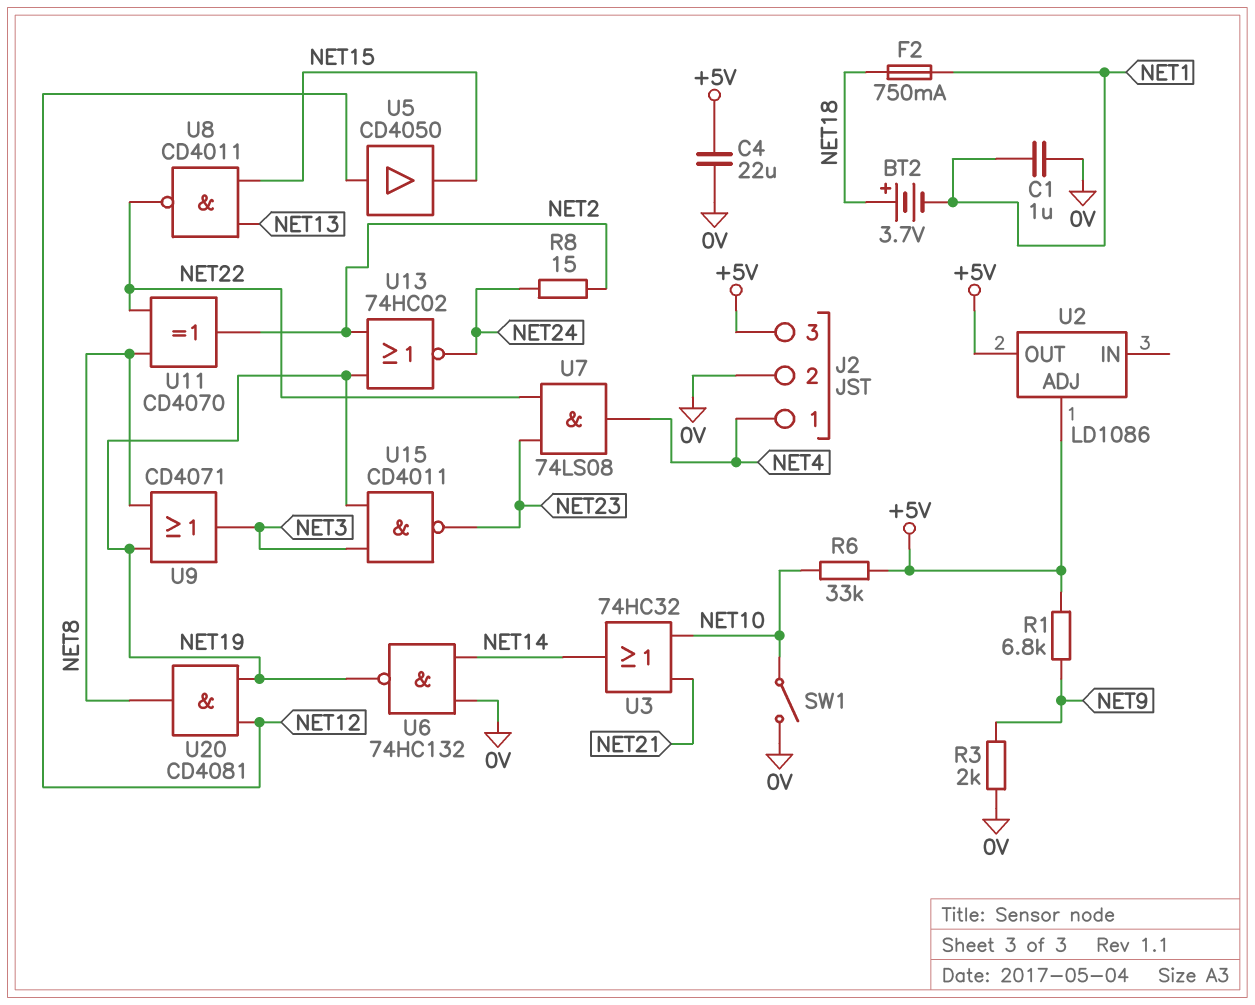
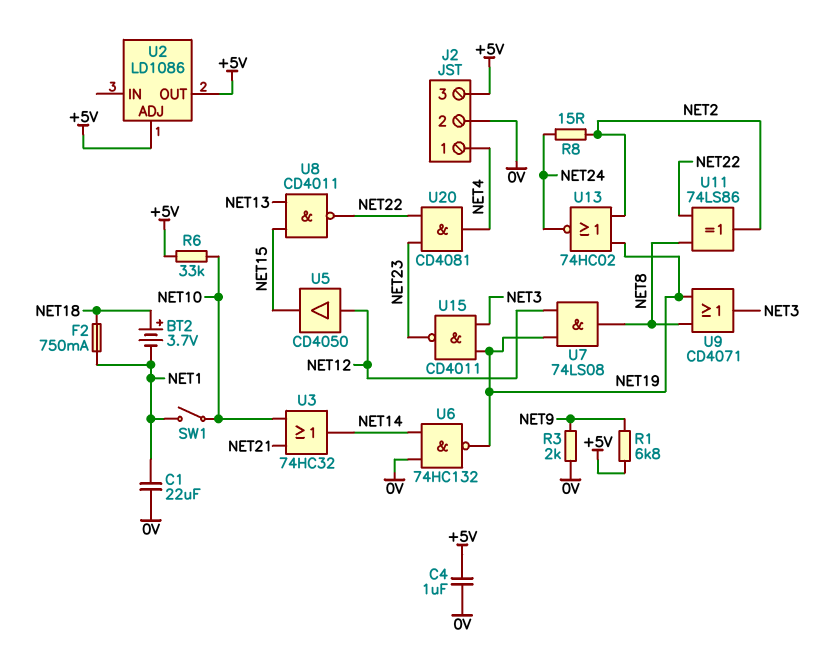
C1: 1uF (0V, NET1) -> 22uF (0V, NET1)
C4: 22uF (+5V, 0V) -> 1uF (+5V, 0V)
SW1: switch (0V, NET10) -> switch (NET1, NET10)
U7: AND 74LS08 (in NET22, in NET23, out NET4) -> AND 74LS08 (in NET12, in NET19, out NET8)
U11: XOR CD4070 (in NET8, in NET22, out NET2) -> XOR 74LS86 (in NET8, in NET22, out NET2)
U20: AND CD4081 (in NET12, in NET19, out NET8) -> AND CD4081 (in NET22, in NET23, out NET4)

